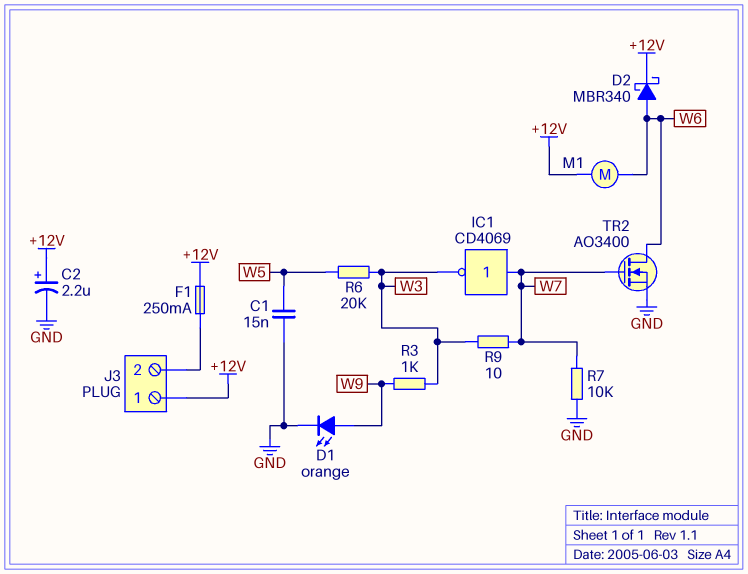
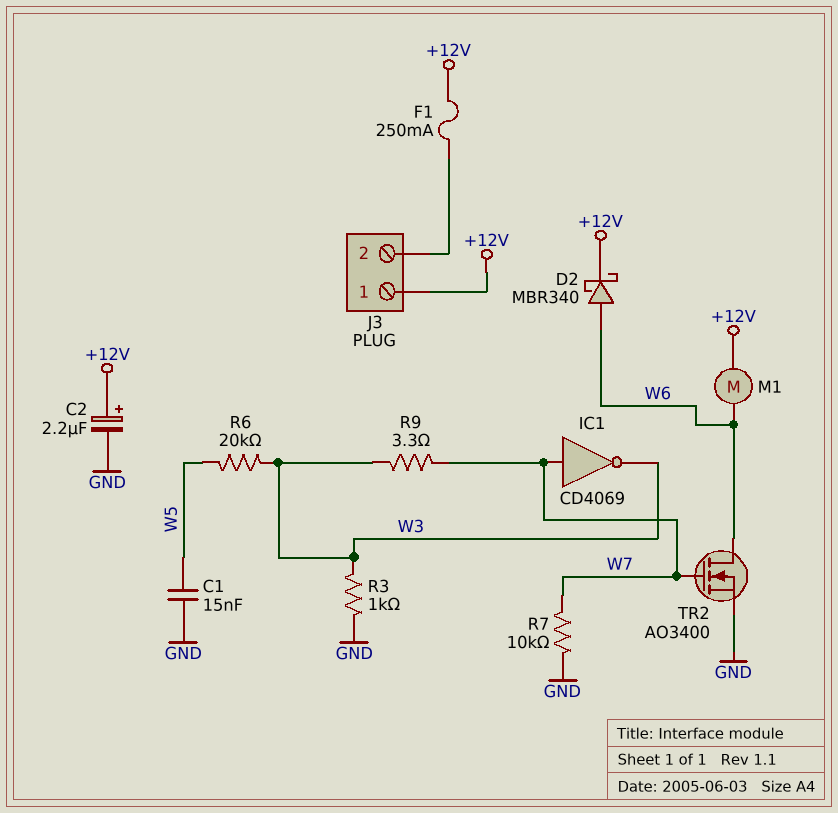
D1: LED orange (A W9, K GND) -> none
R3: 1k (W3, W9) -> 1k (GND, W3)
R9: 10 (W3, W7) -> 3.3 (W3, W7)

